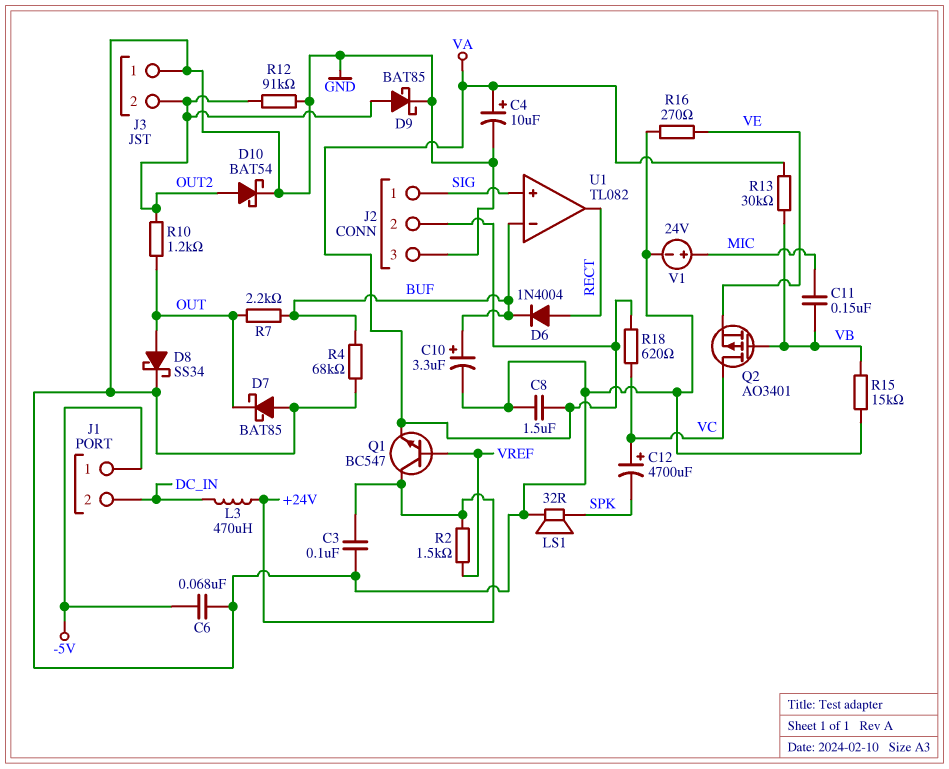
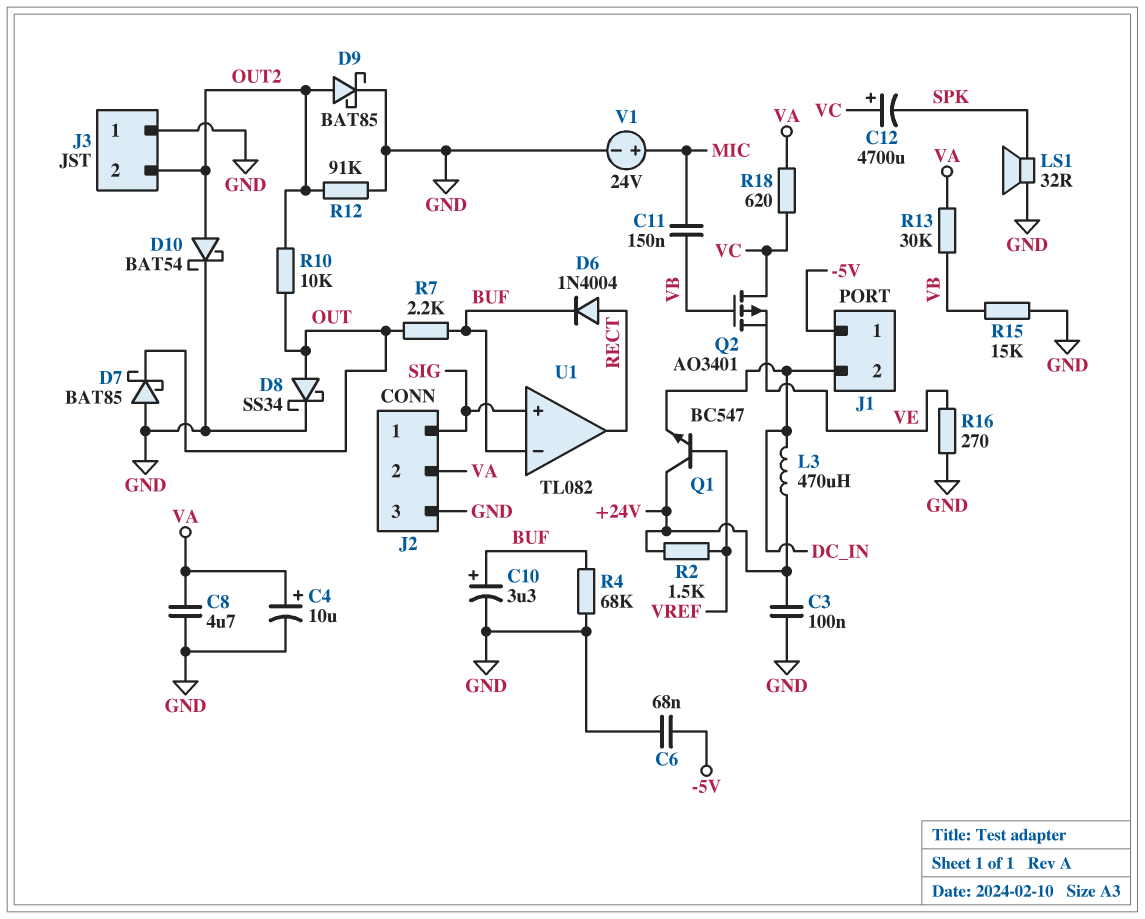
C8: 1.5uF (GND, VA) -> 4.7uF (GND, VA)
Q1: NPN BC547 (B VREF, C +24V, E VA) -> NPN BC547 (B VREF, C +24V, E DC_IN)
R10: 1.2k (OUT, OUT2) -> 10k (OUT, OUT2)

